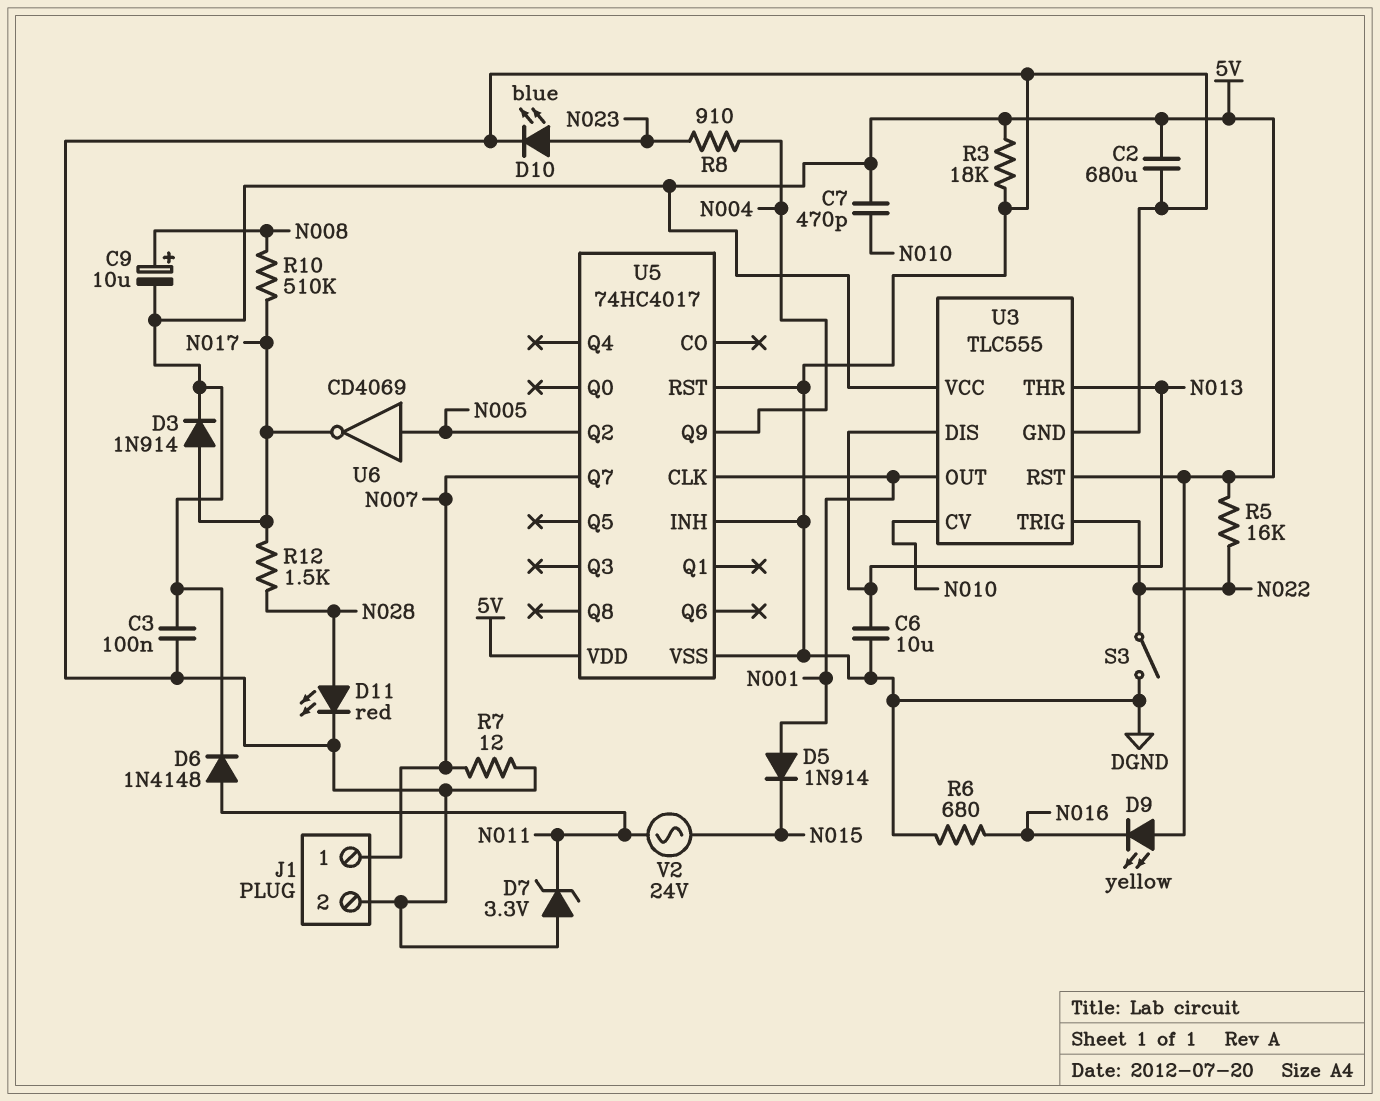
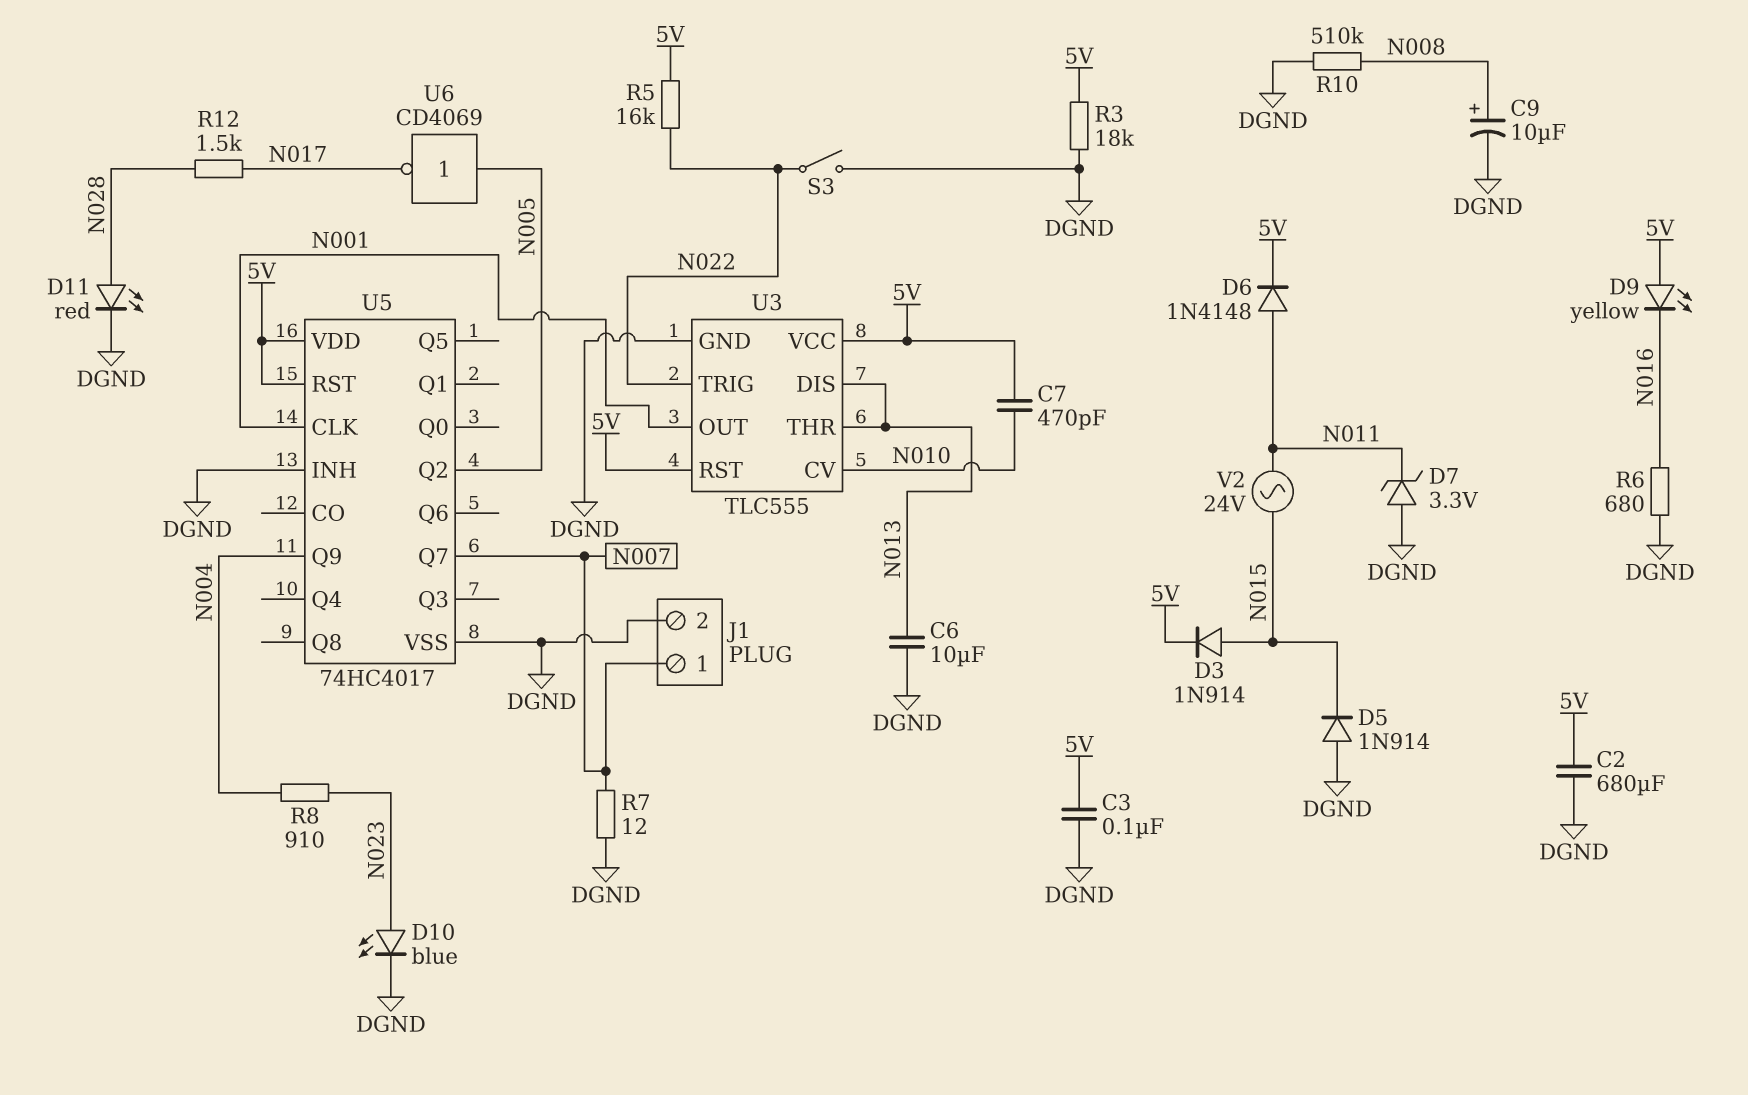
C9: 10uF (plus N008, minus 5V) -> 10uF (plus N008, minus DGND)
D3: diode 1N914 (A N017, K 5V) -> diode 1N914 (A N015, K 5V)
D5: diode 1N914 (A N001, K N015) -> diode 1N914 (A DGND, K N015)
R10: 510k (N008, N017) -> 510k (DGND, N008)
U5 pin RST: DGND -> 5V

